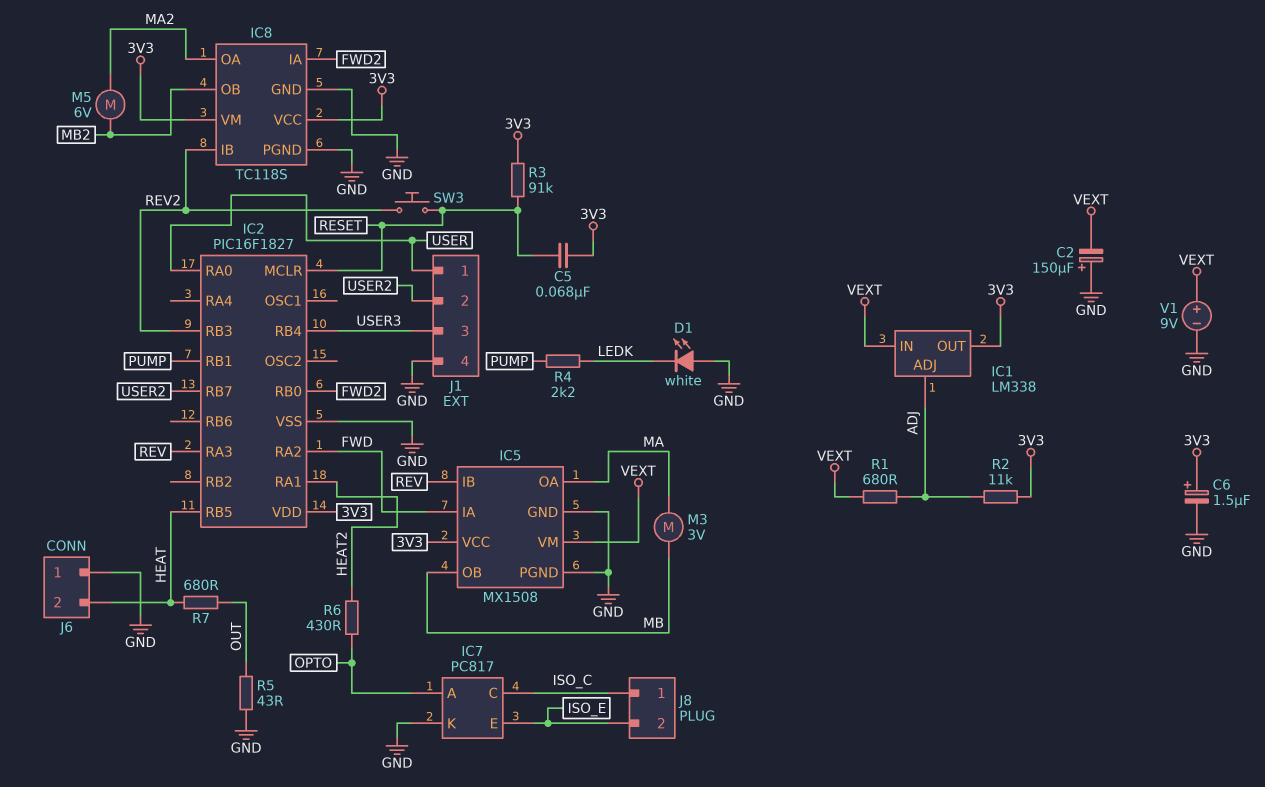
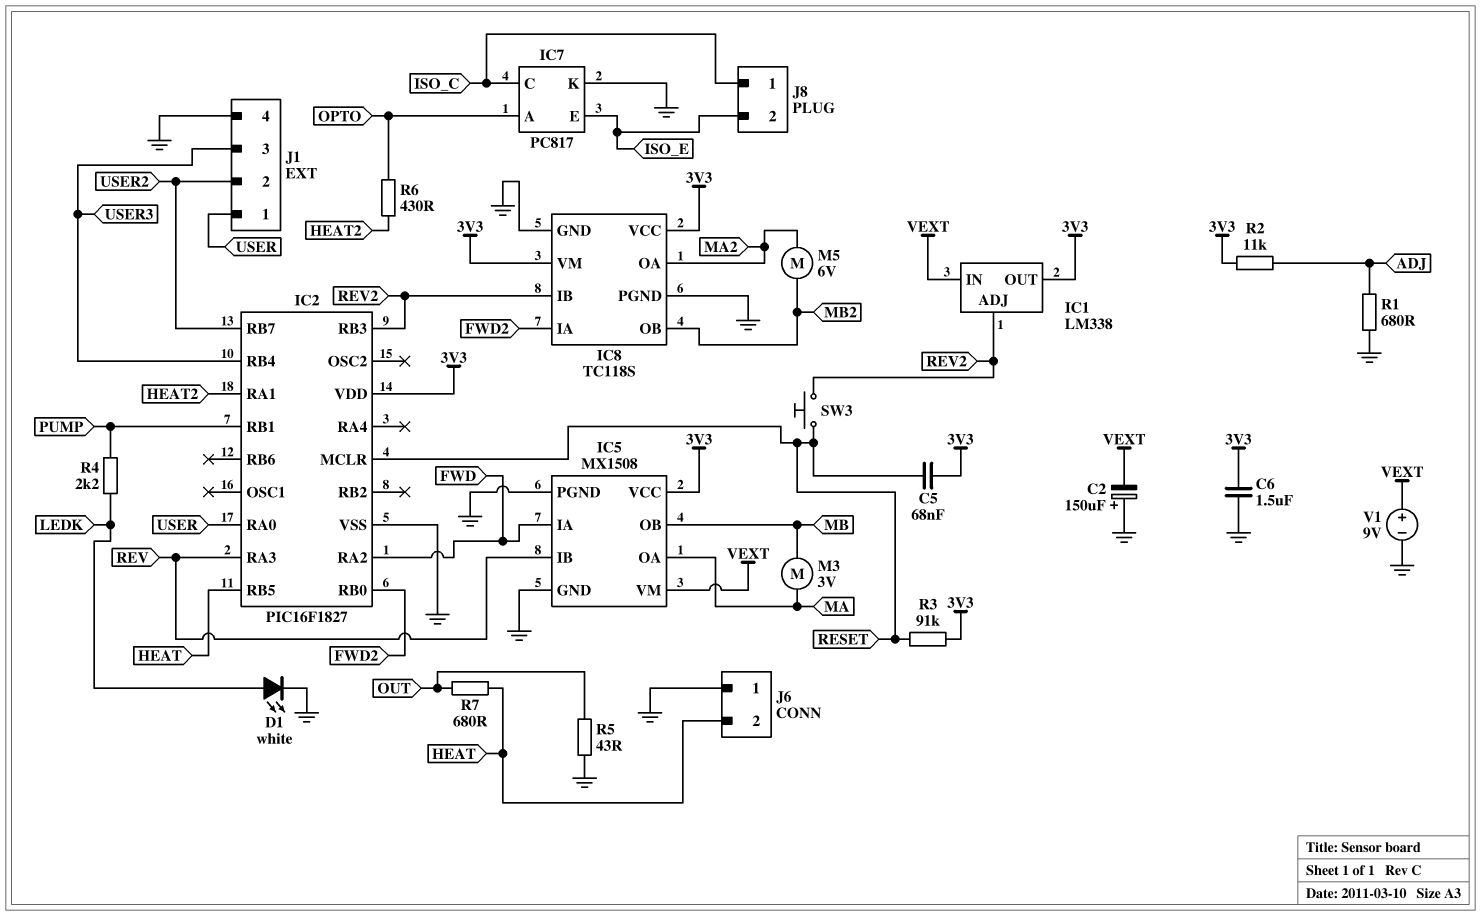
C6: 1.5uF (plus 3V3, minus GND) -> 1.5uF (3V3, GND)
D1: LED white (A GND, K LEDK) -> LED white (A LEDK, K GND)
IC1 pin ADJ: ADJ -> REV2
R1: 680 (ADJ, VEXT) -> 680 (ADJ, GND)

